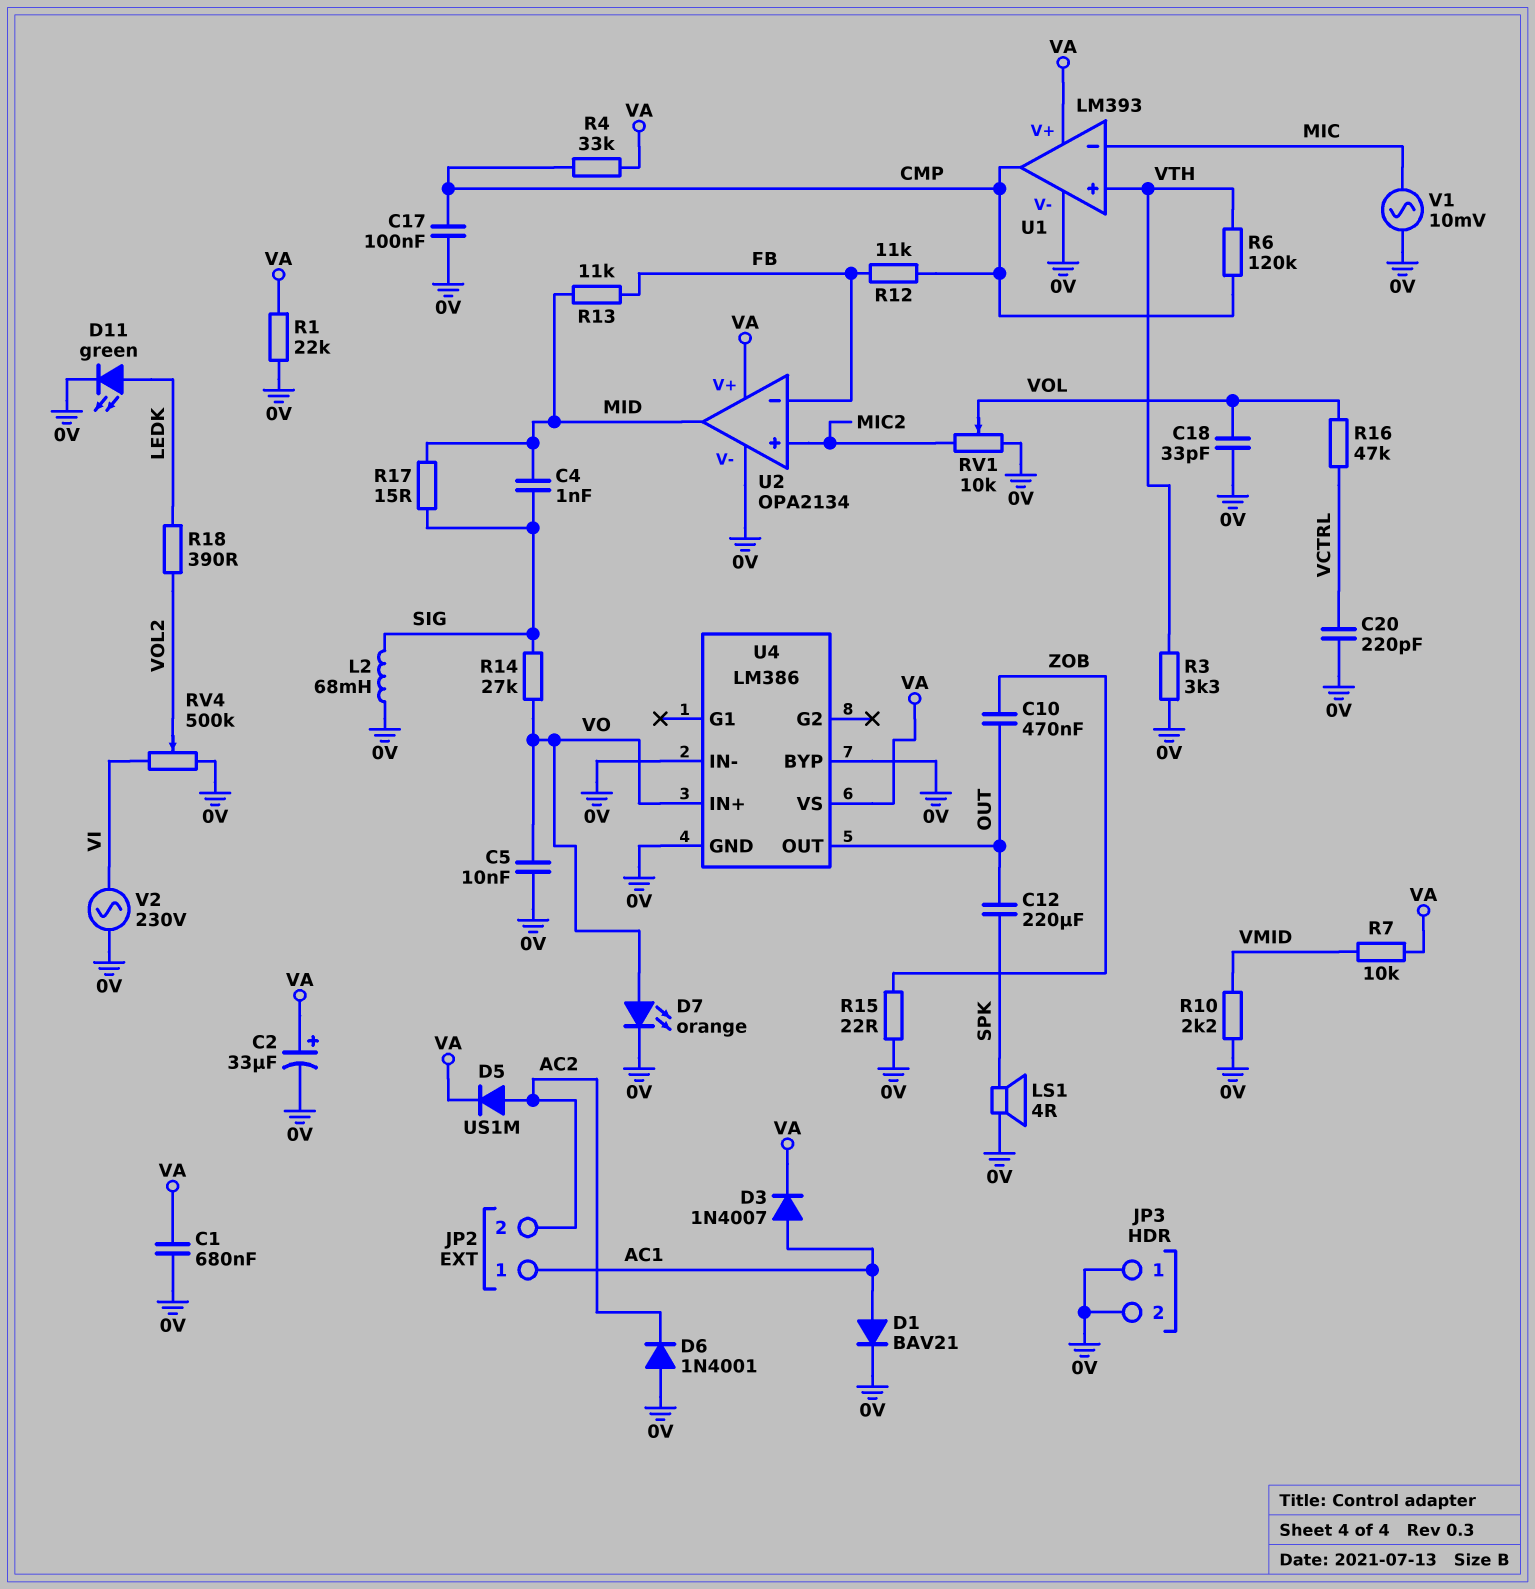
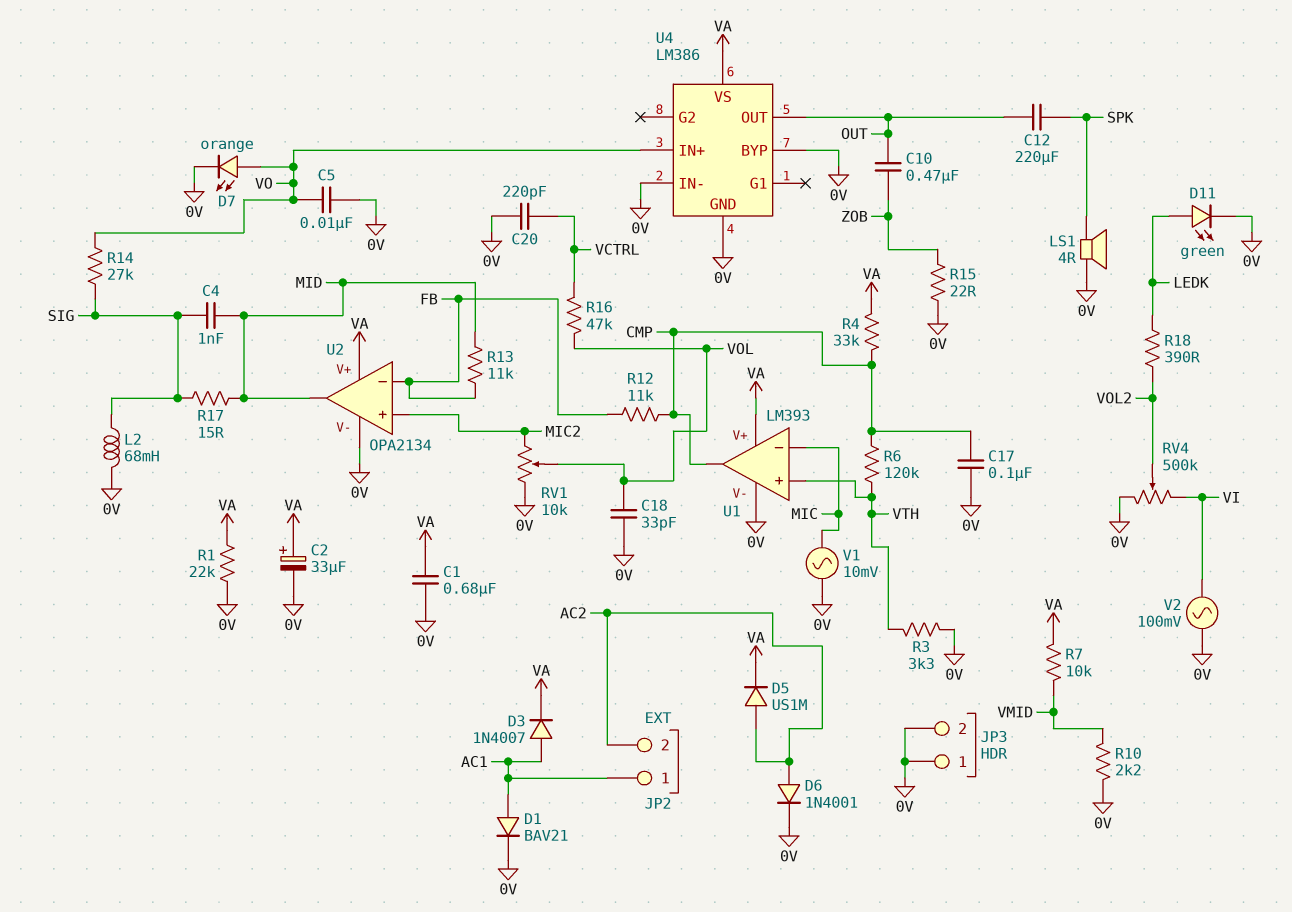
D6: diode 1N4001 (A 0V, K AC2) -> diode 1N4001 (A AC2, K 0V)
V2: AC 230V (0V, VI) -> AC 100mV (0V, VI)

